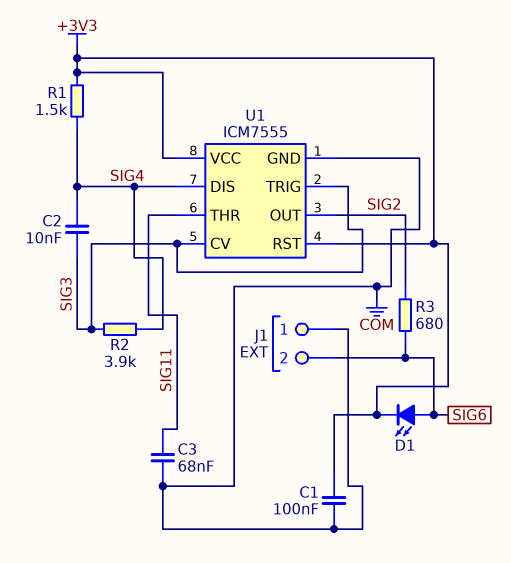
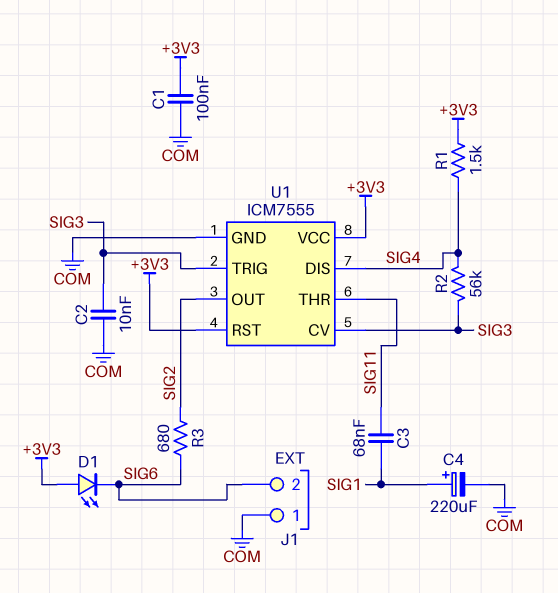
C2: 10nF (SIG3, SIG4) -> 10nF (COM, SIG3)
C3: 68nF (COM, SIG11) -> 68nF (SIG1, SIG11)
C4: none -> 220uF (plus SIG1, minus COM)
D1: LED (A SIG6, K +3V3) -> LED (A +3V3, K SIG6)
R2: 3.9k (SIG3, SIG4) -> 56k (SIG3, SIG4)

